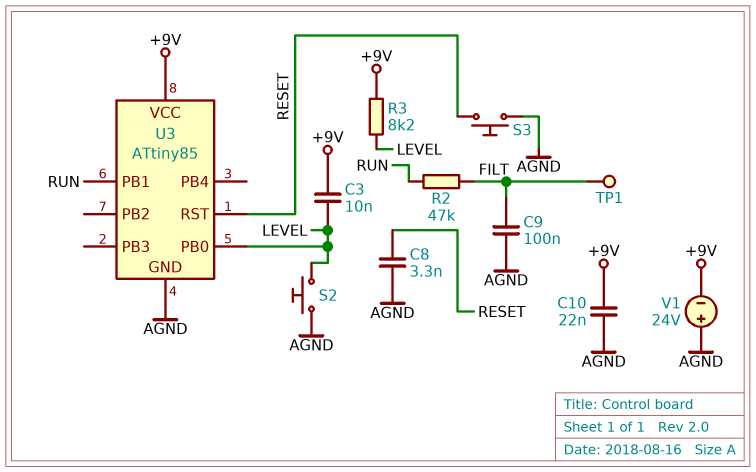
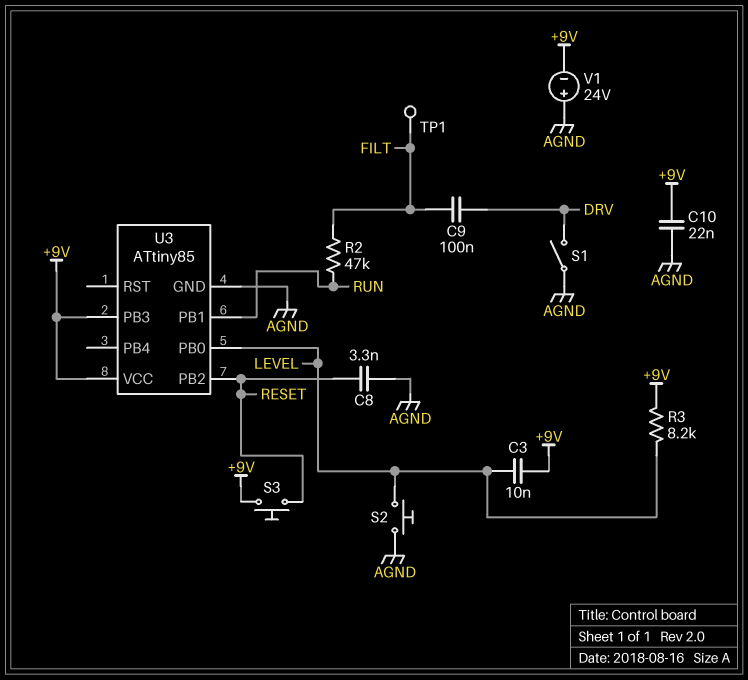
C9: 100nF (AGND, FILT) -> 100nF (DRV, FILT)
S1: none -> switch (AGND, DRV)
S3: button (AGND, RESET) -> button (+9V, RESET)
U3 pin PB2: none -> RESET
U3 pin PB3: none -> +9V
U3 pin RST: RESET -> none

